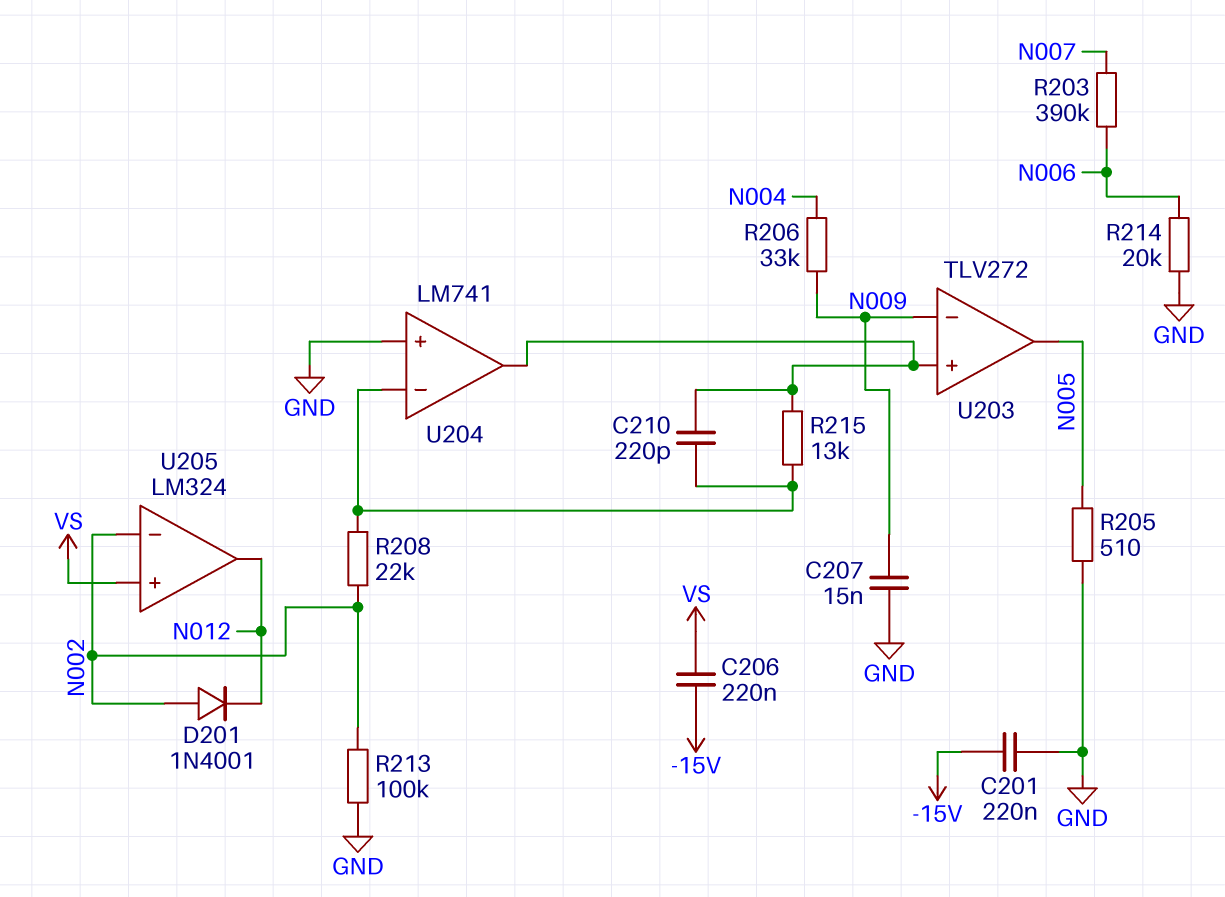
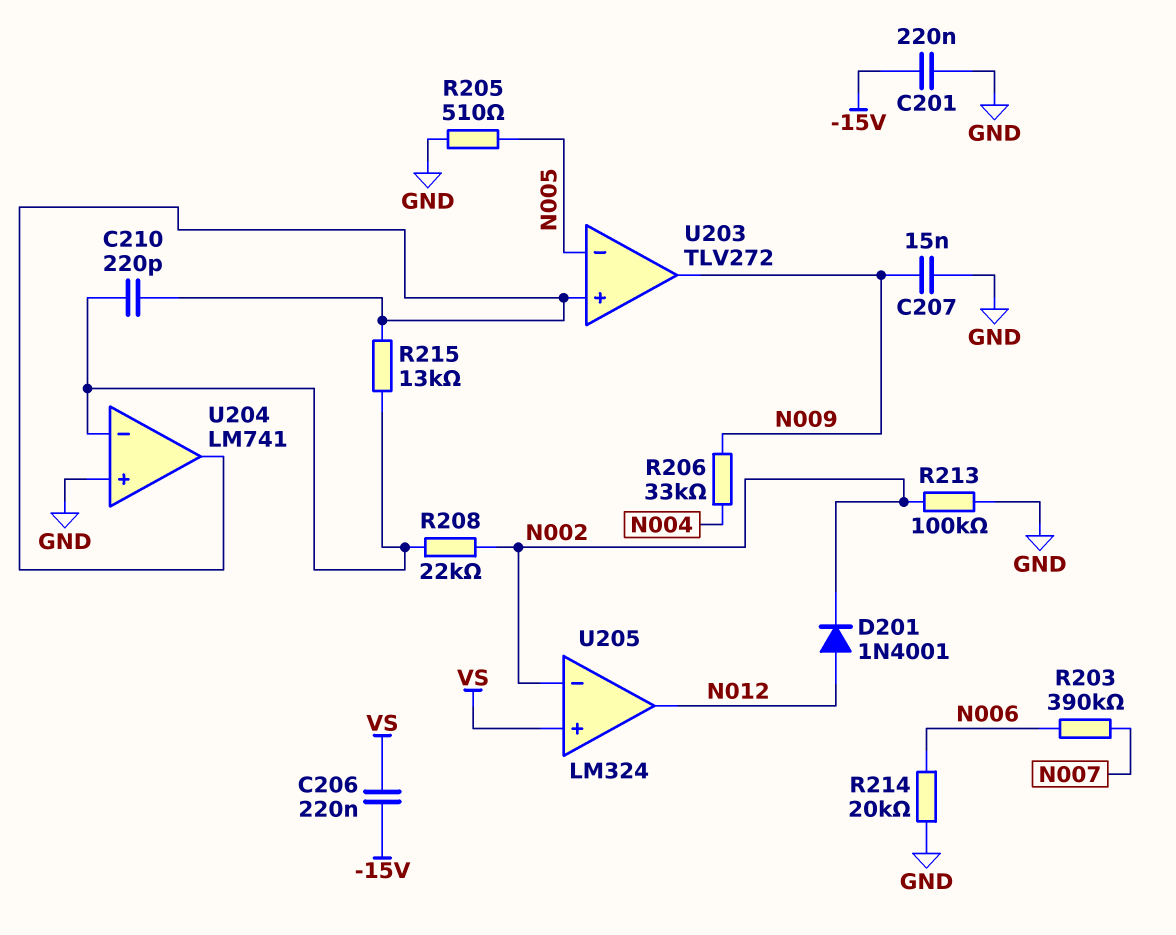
D201: diode 1N4001 (A N002, K N012) -> diode 1N4001 (A N012, K N002)
U203 pin in-: N009 -> N005
U203 pin out: N005 -> N009

